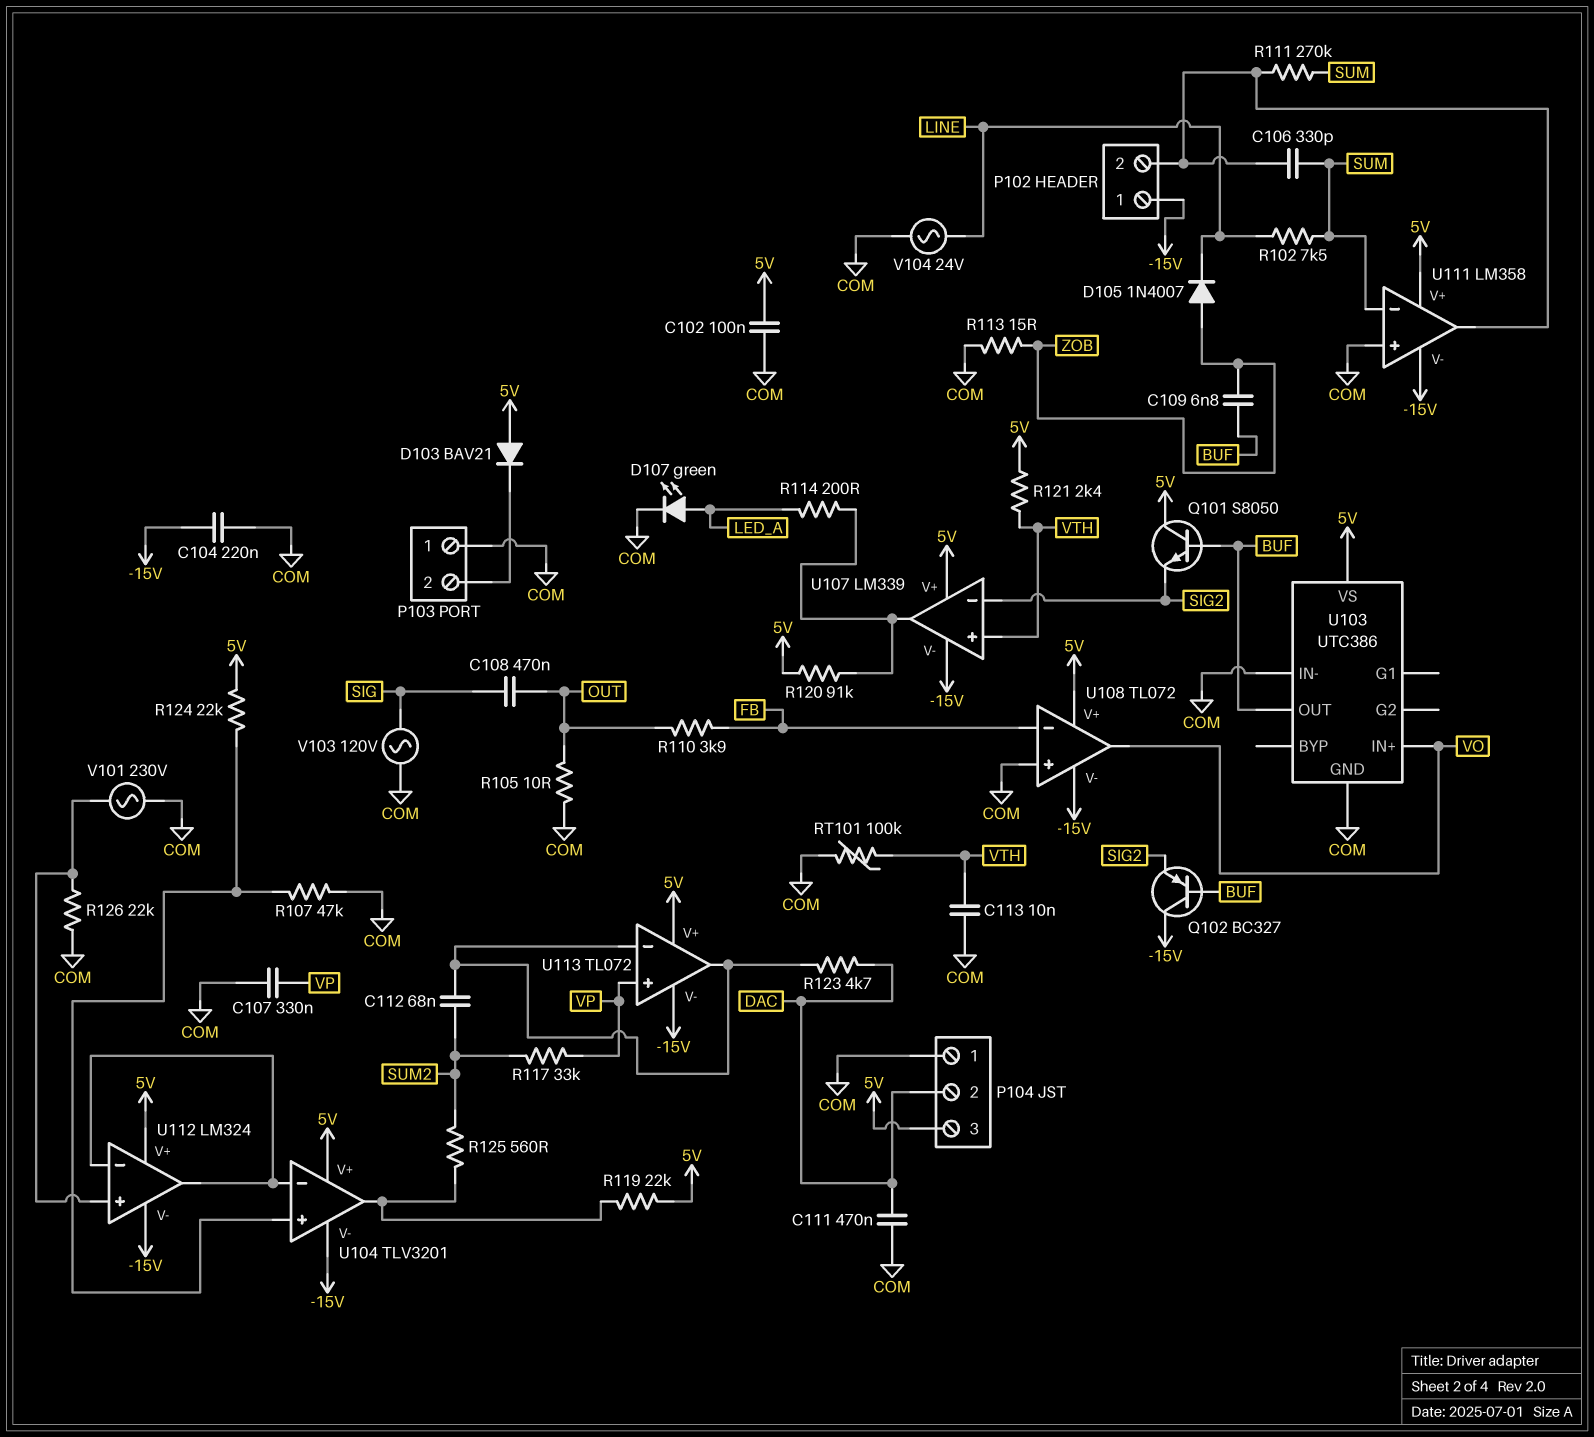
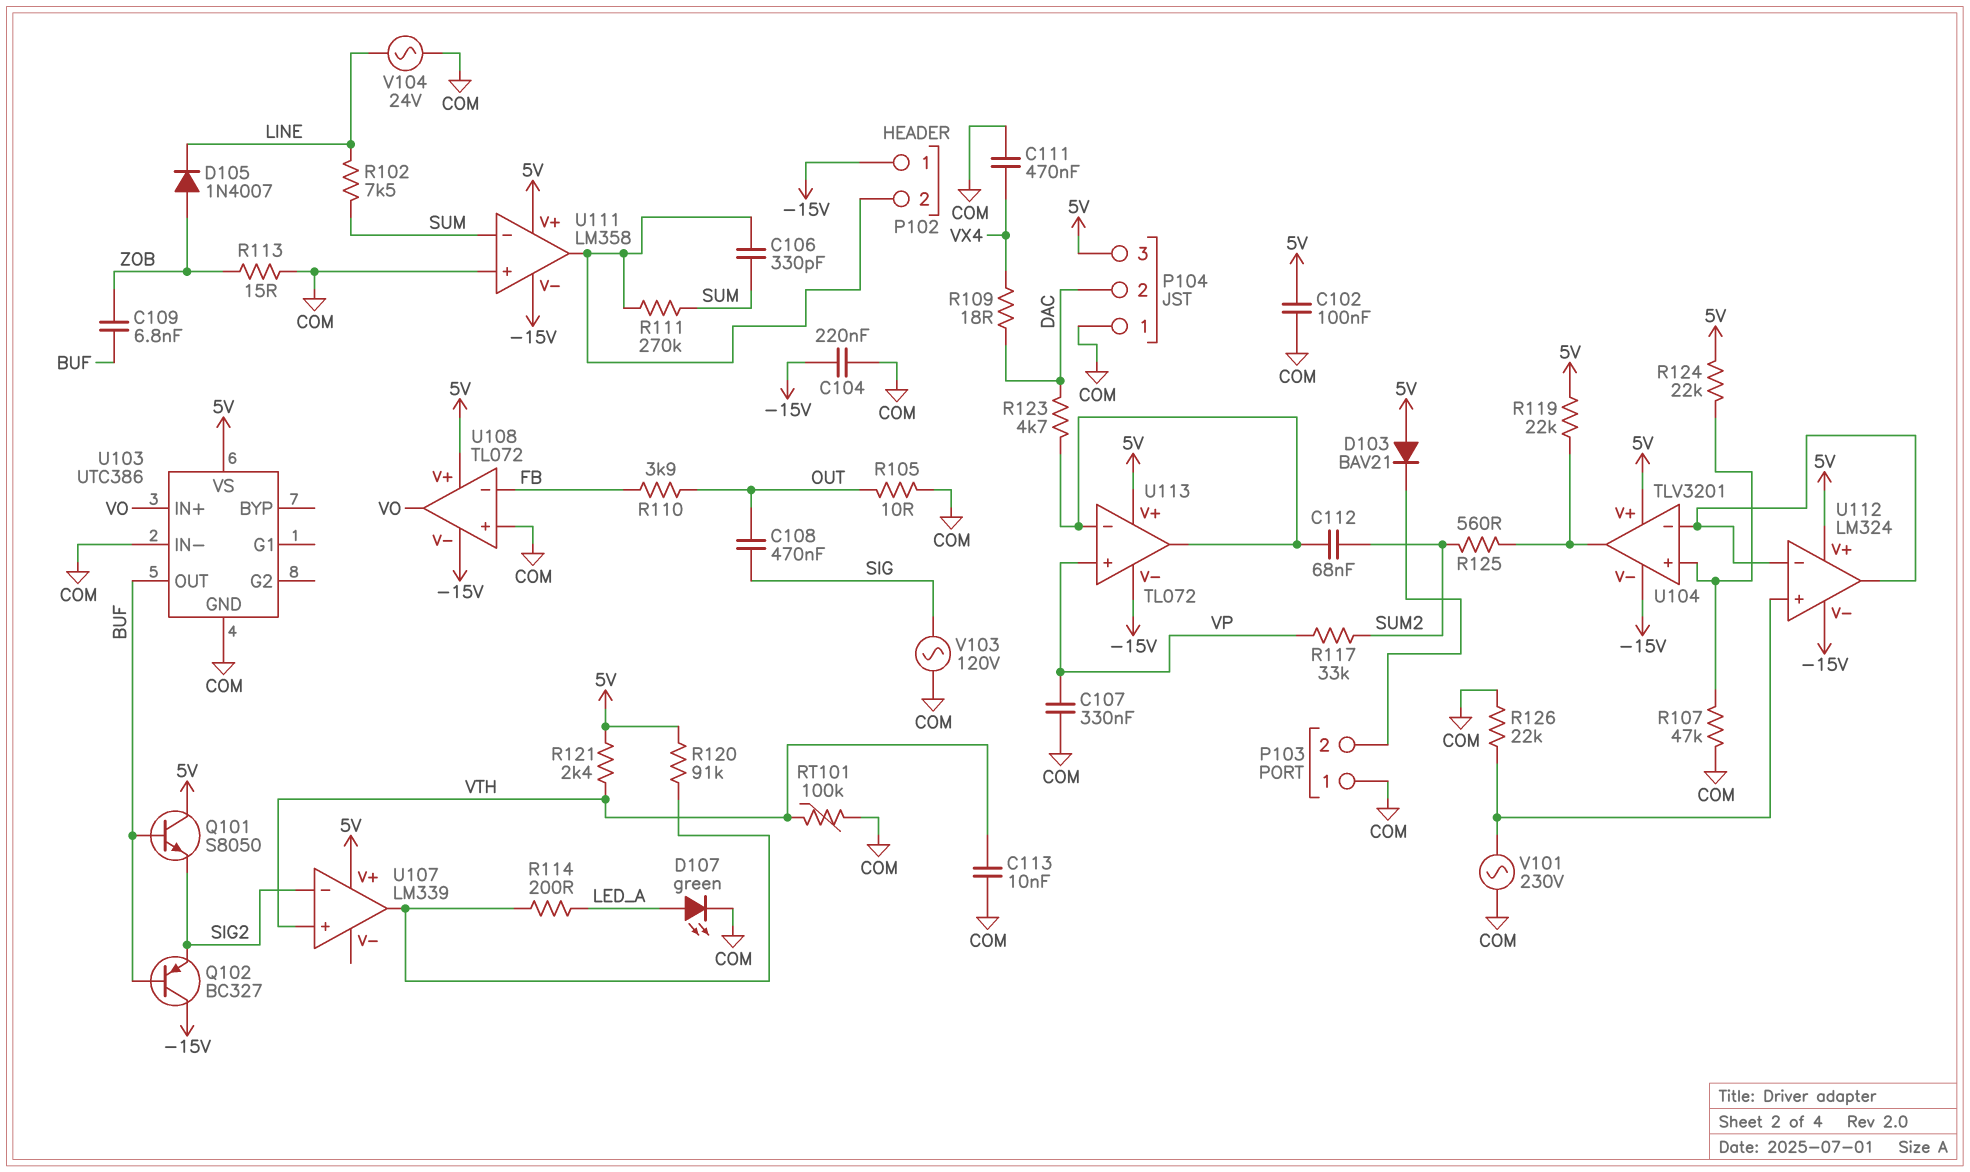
C111: 470nF (COM, DAC) -> 470nF (COM, VX4)
R109: none -> 18 (DAC, VX4)
U107 pin V-: -15V -> none

